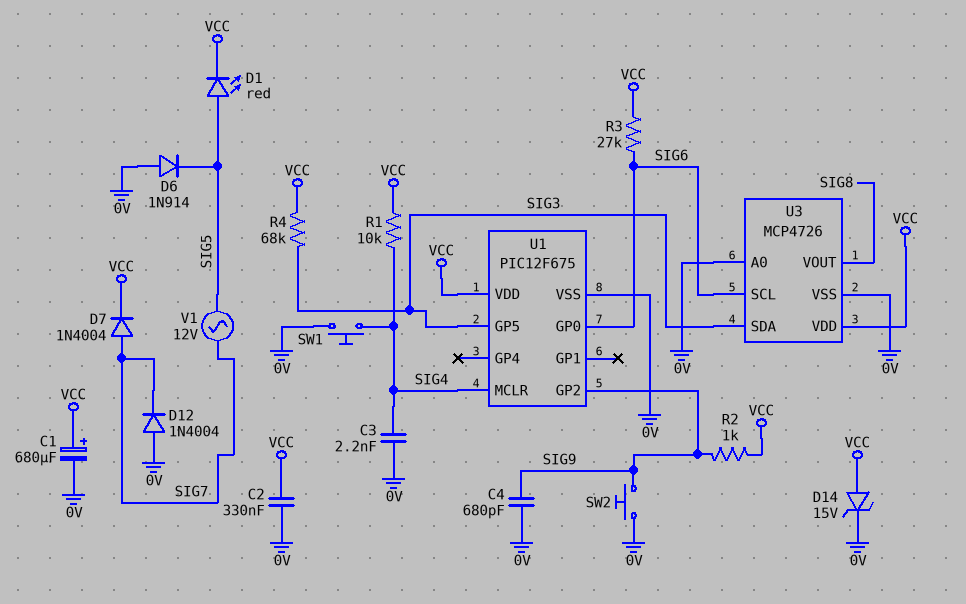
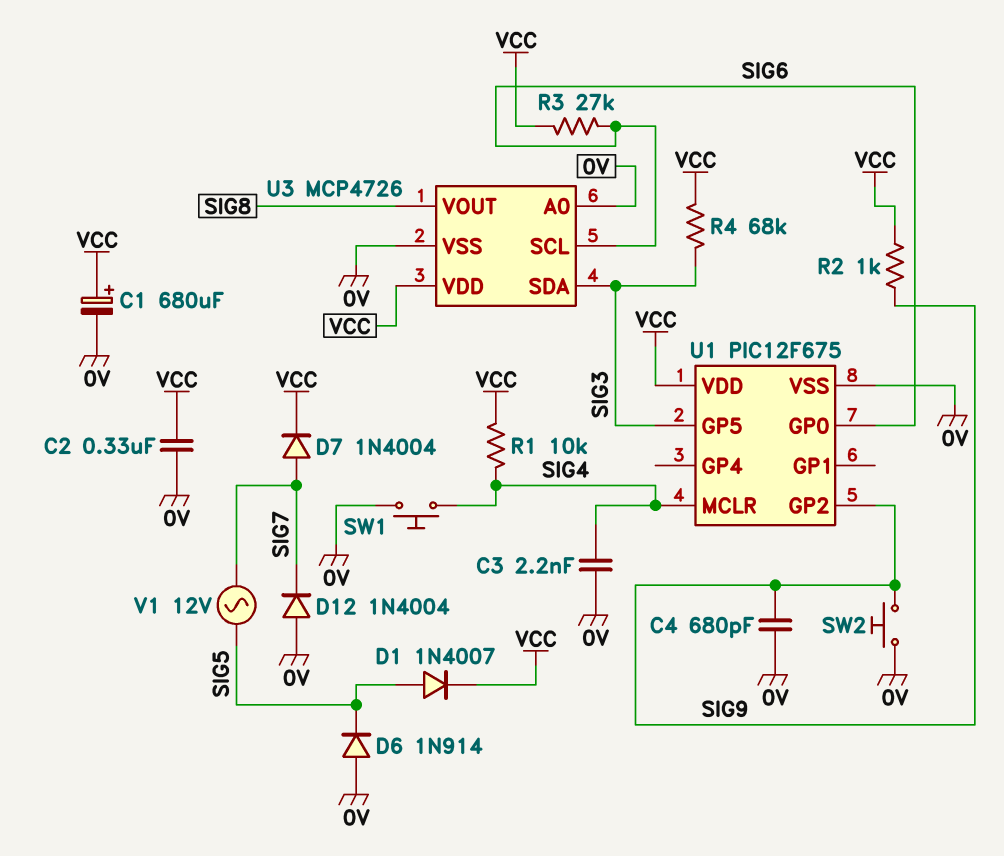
D1: LED red (A SIG5, K VCC) -> diode 1N4007 (A SIG5, K VCC)
D14: zener 15V (A VCC, K 0V) -> none

